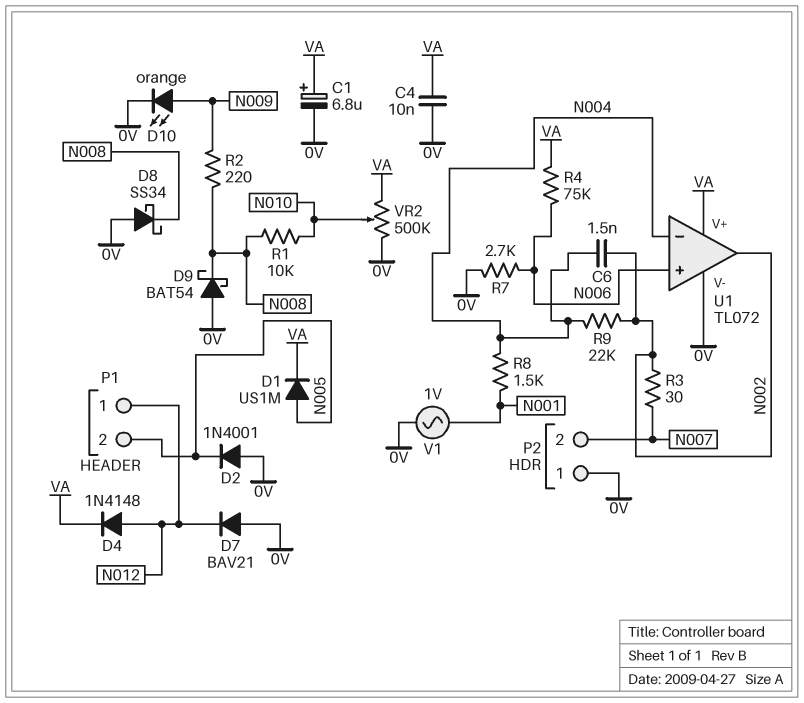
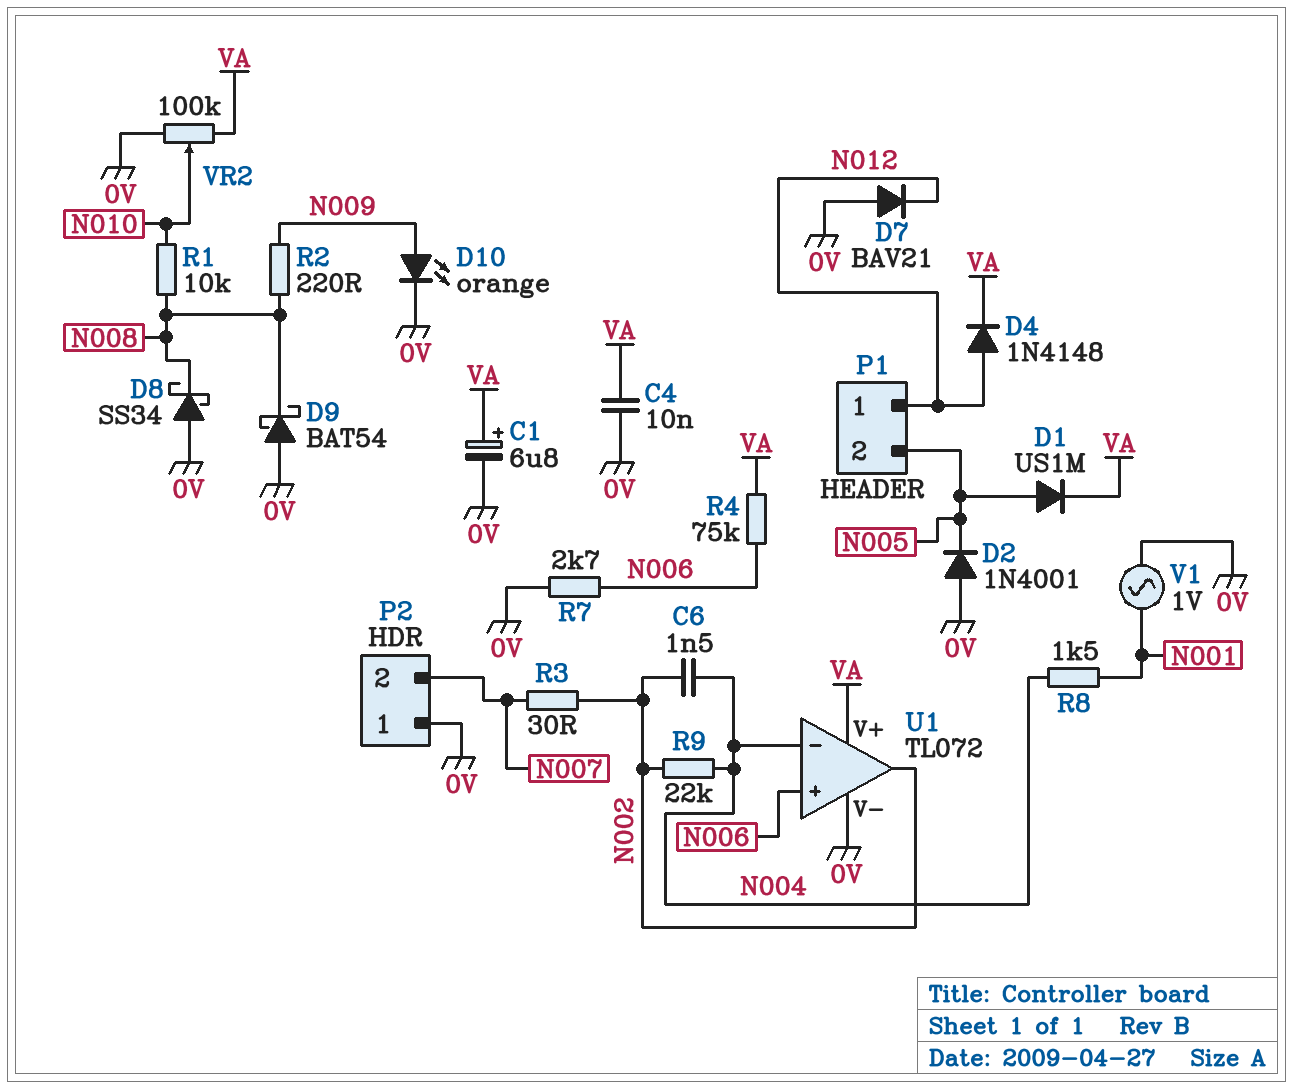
VR2: 500k (0V, VA, wiper N010) -> 100k (0V, VA, wiper N010)

